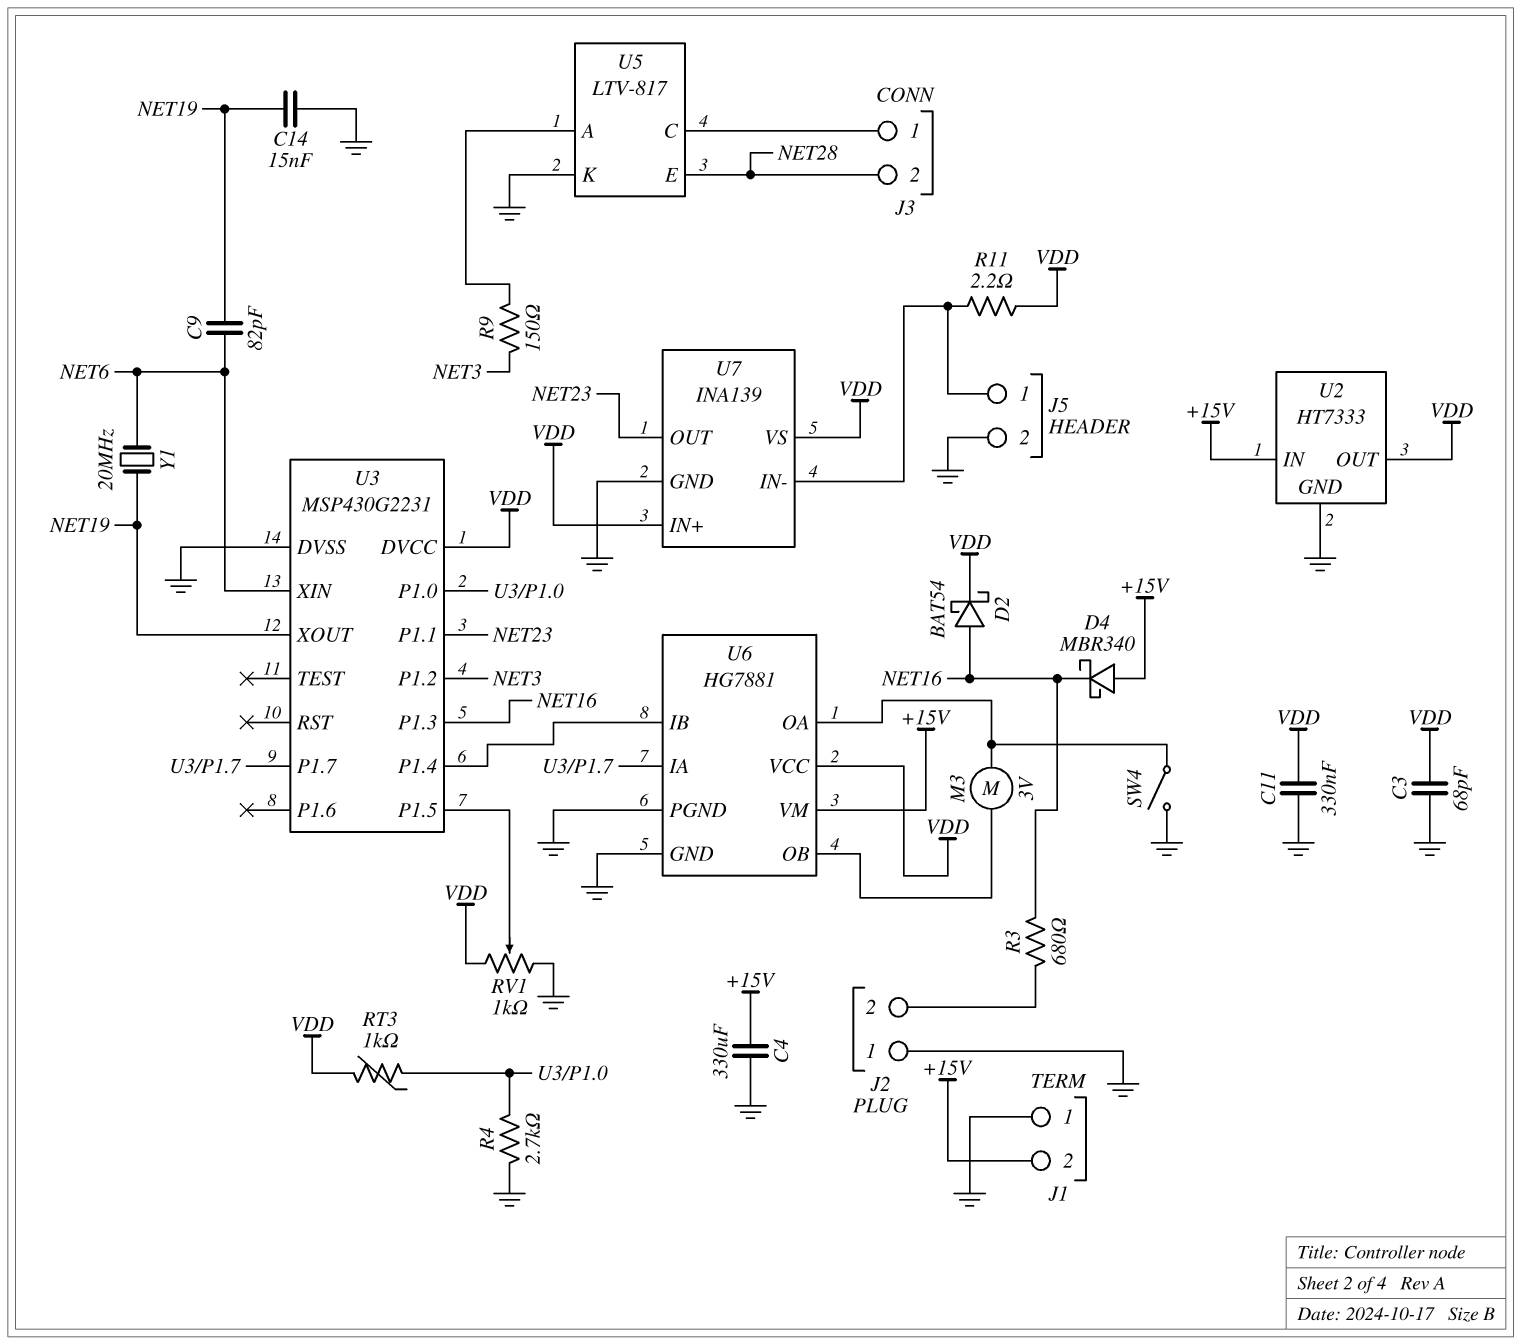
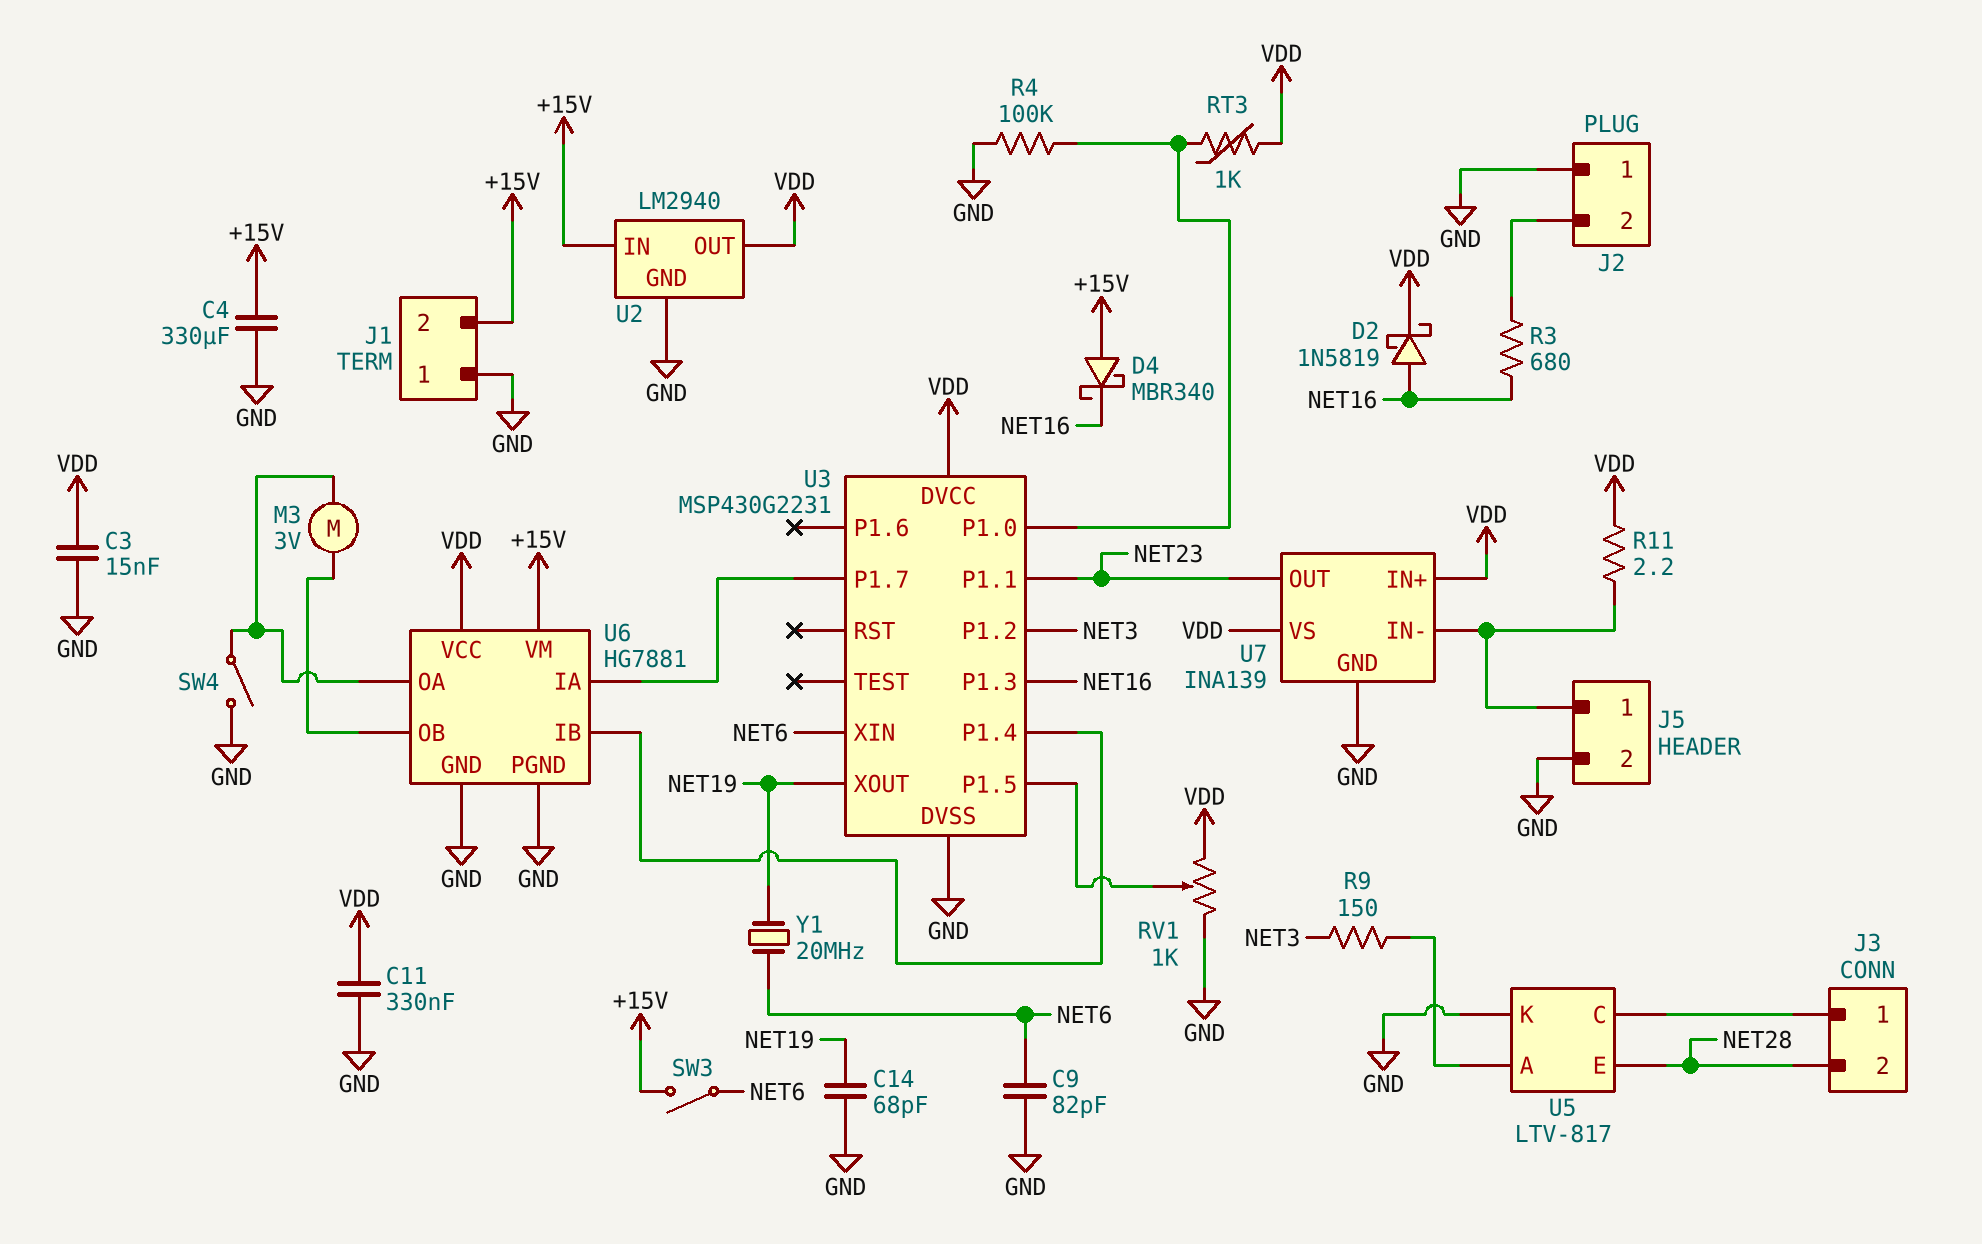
C3: 68pF (GND, VDD) -> 15nF (GND, VDD)
C9: 82pF (NET6, NET19) -> 82pF (GND, NET6)
C14: 15nF (GND, NET19) -> 68pF (GND, NET19)
D2: schottky BAT54 (A NET16, K VDD) -> schottky 1N5819 (A NET16, K VDD)
R4: 2.7k (GND, U3/P1.0) -> 100k (GND, U3/P1.0)
SW3: none -> switch (+15V, NET6)
U2: HT7333 -> LM2940

